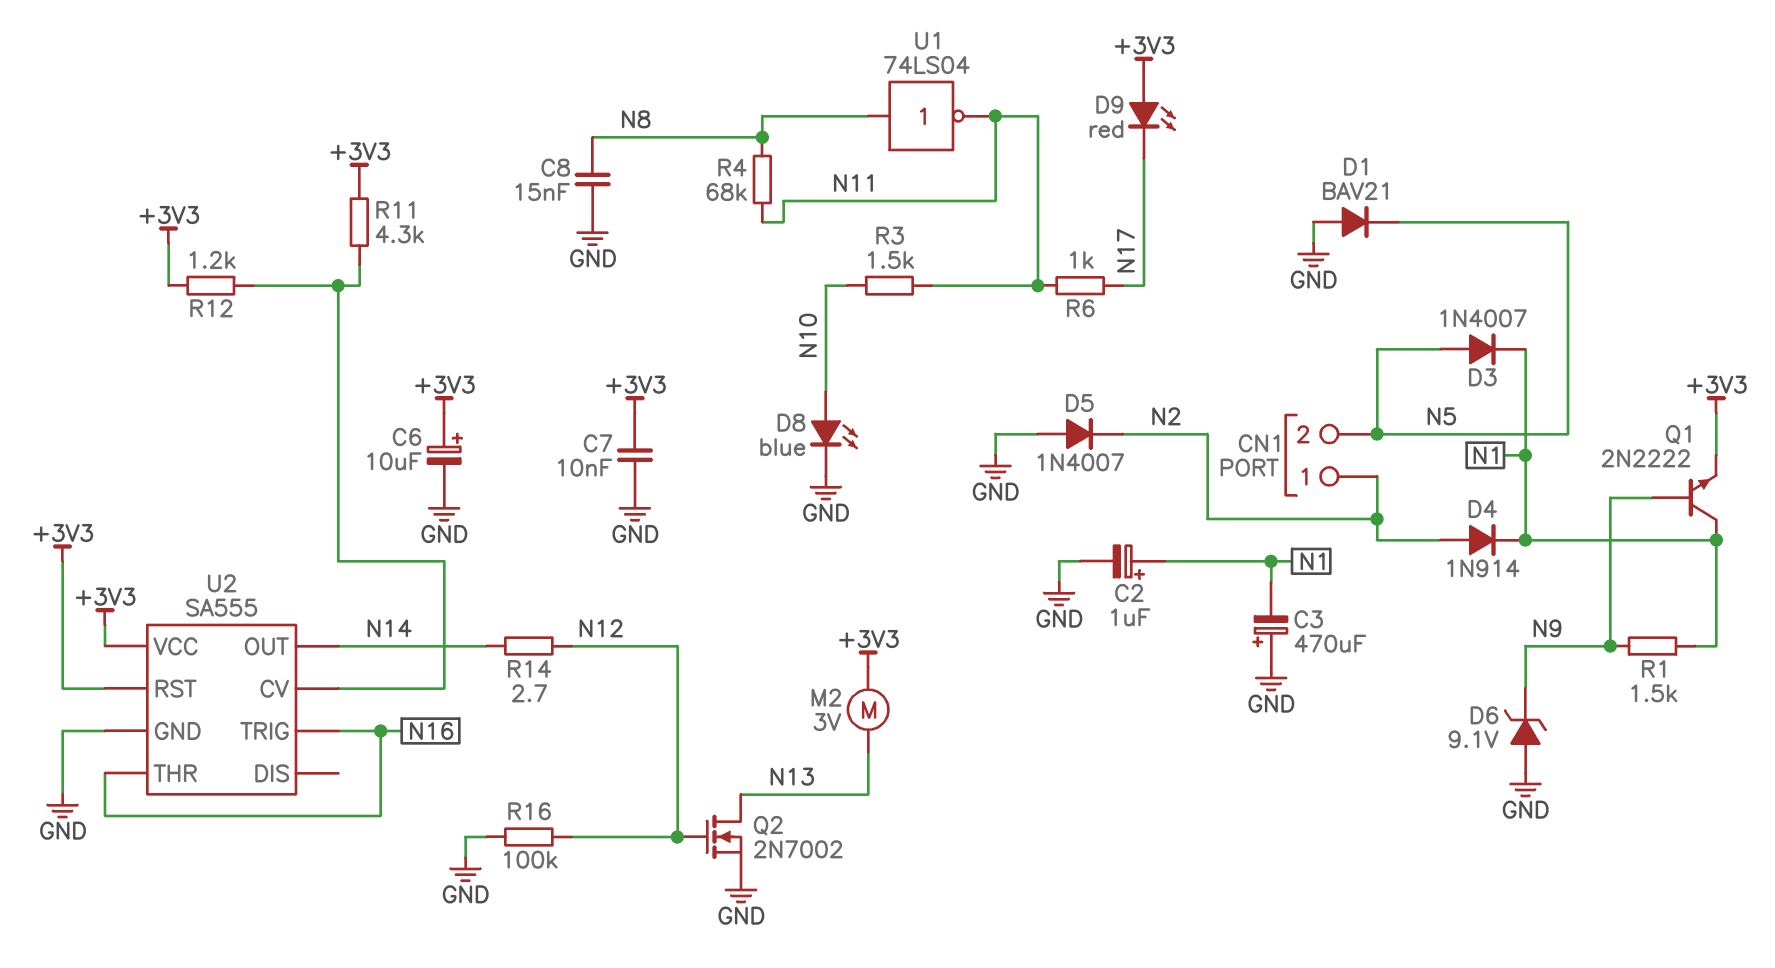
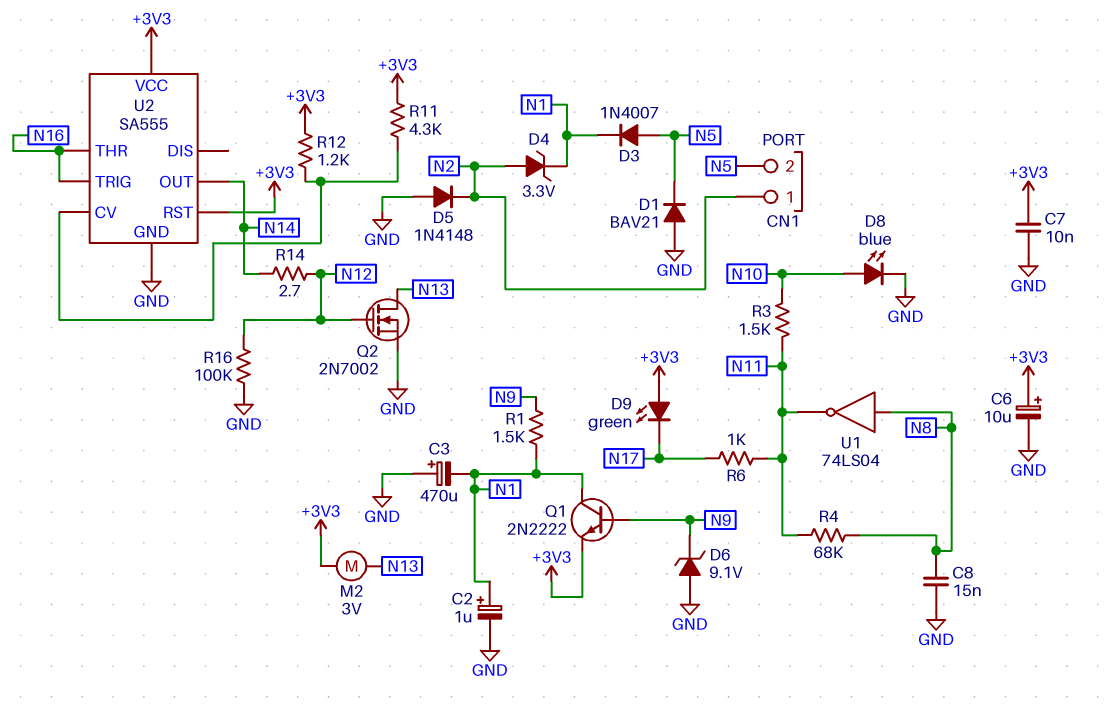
D4: diode 1N914 (A N2, K N1) -> zener 3.3V (A N2, K N1)
D5: diode 1N4007 (A GND, K N2) -> diode 1N4148 (A GND, K N2)
D9: LED red (A +3V3, K N17) -> LED green (A +3V3, K N17)

